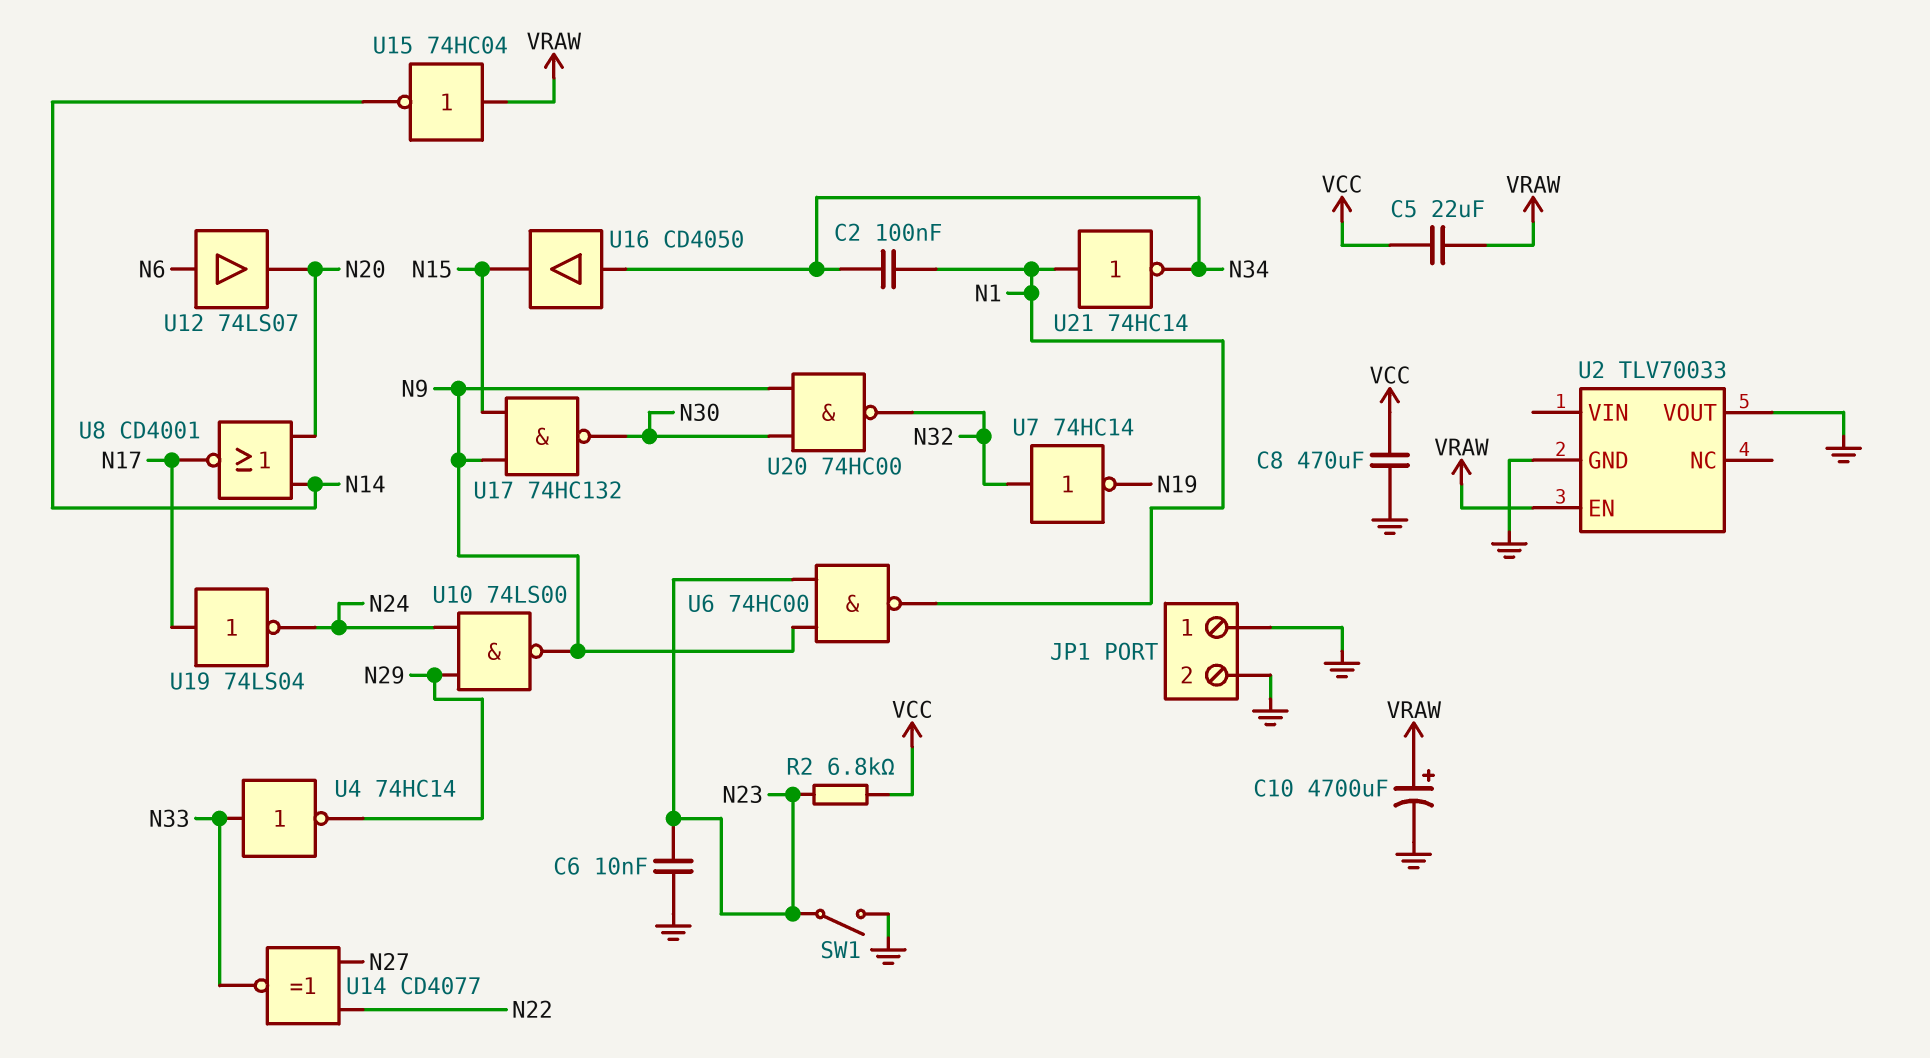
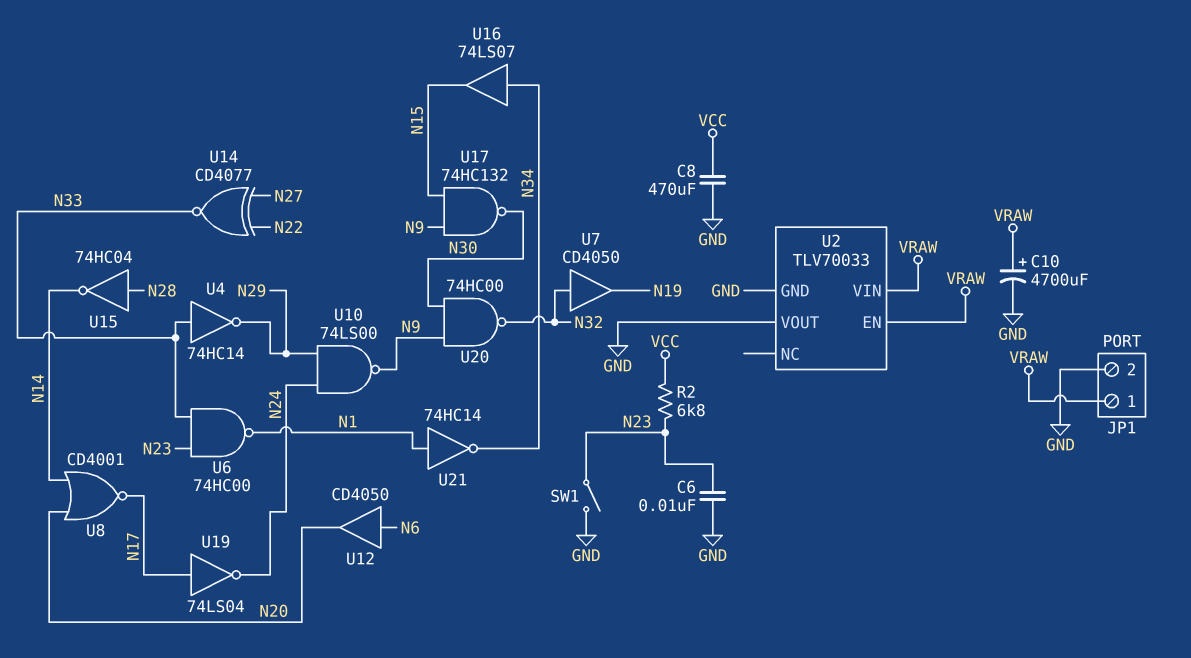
C2: 100nF (N1, N34) -> none
C5: 22uF (VCC, VRAW) -> none
JP1 pin 1: GND -> VRAW
U2 pin VIN: none -> VRAW
U6: NAND 74HC00 (in N9, in N23, out N1) -> NAND 74HC00 (in N23, in N33, out N1)
U7: NOT 74HC14 (in N32, out N19) -> buffer CD4050 (in N32, out N19)
U12: buffer 74LS07 (in N6, out N20) -> buffer CD4050 (in N6, out N20)
U15: NOT 74HC04 (in VRAW, out N14) -> NOT 74HC04 (in N28, out N14)
U16: buffer CD4050 (in N34, out N15) -> buffer 74LS07 (in N34, out N15)

